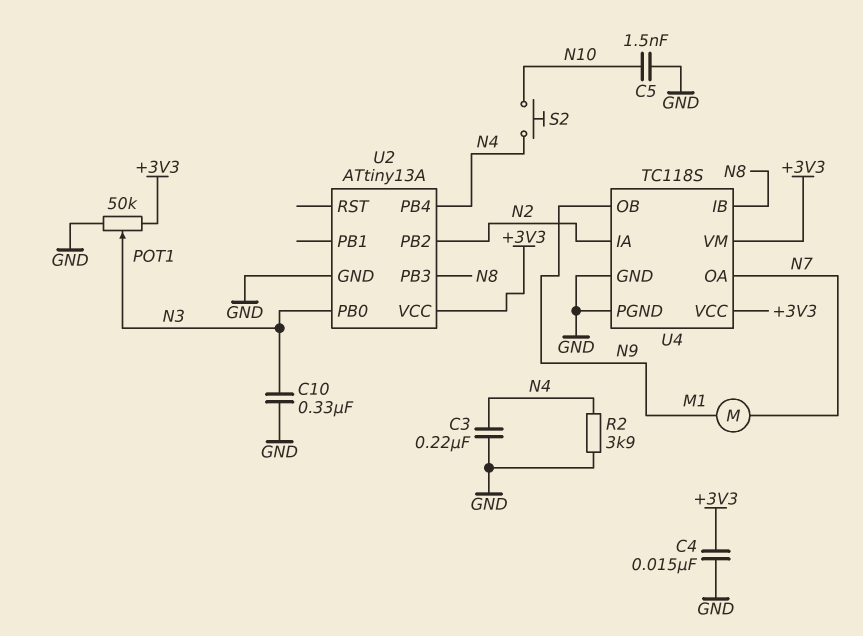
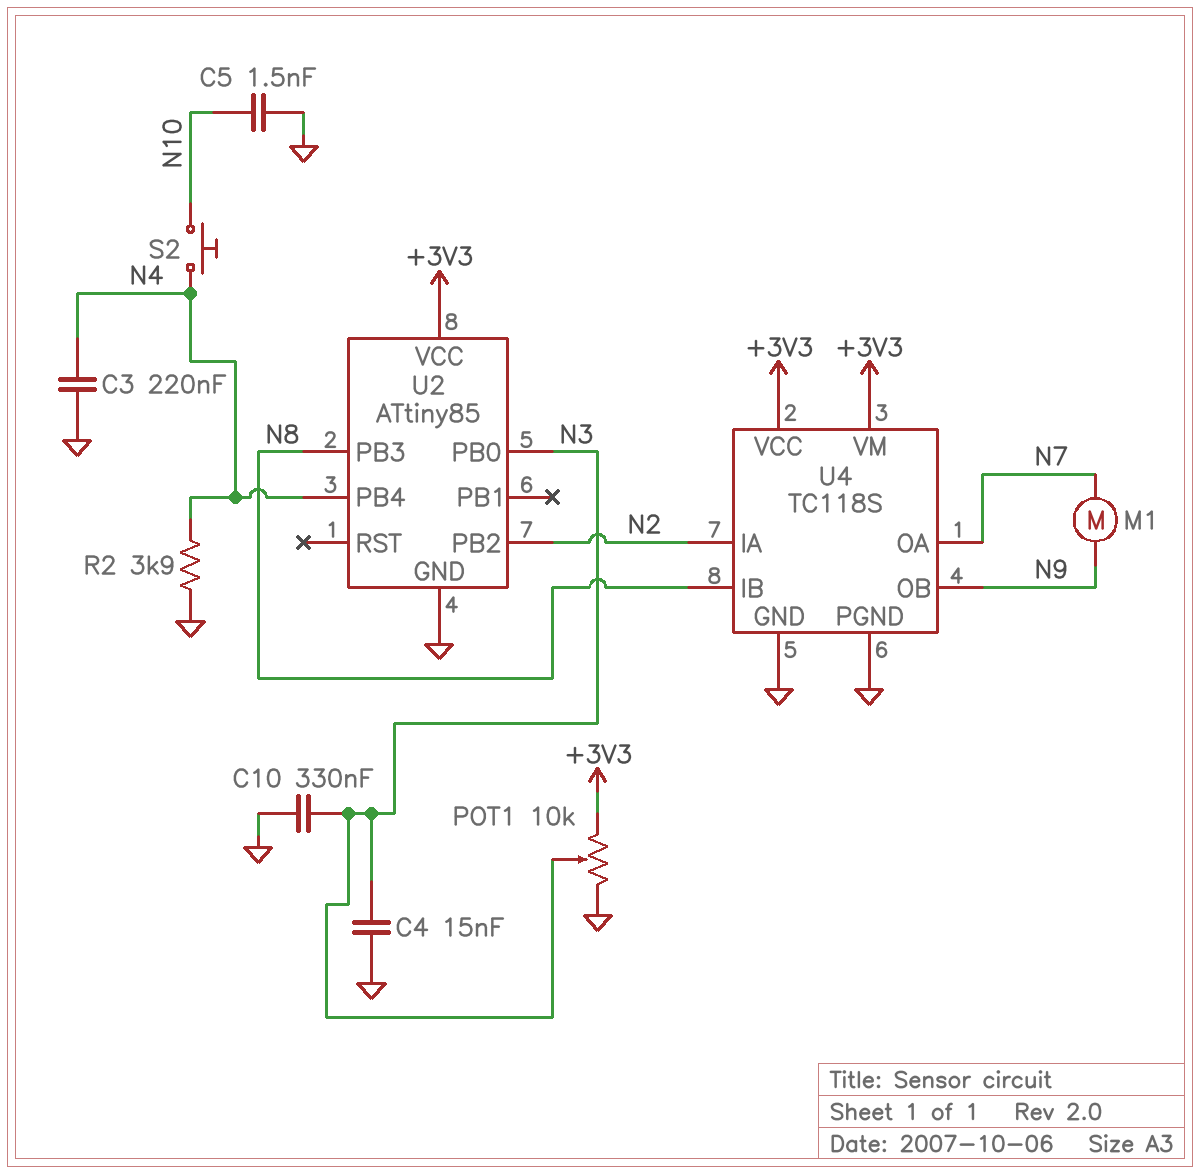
C4: 15nF (+3V3, GND) -> 15nF (GND, N3)
POT1: 50k (+3V3, GND, wiper N3) -> 10k (+3V3, GND, wiper N3)
U2: ATtiny13A -> ATtiny85

